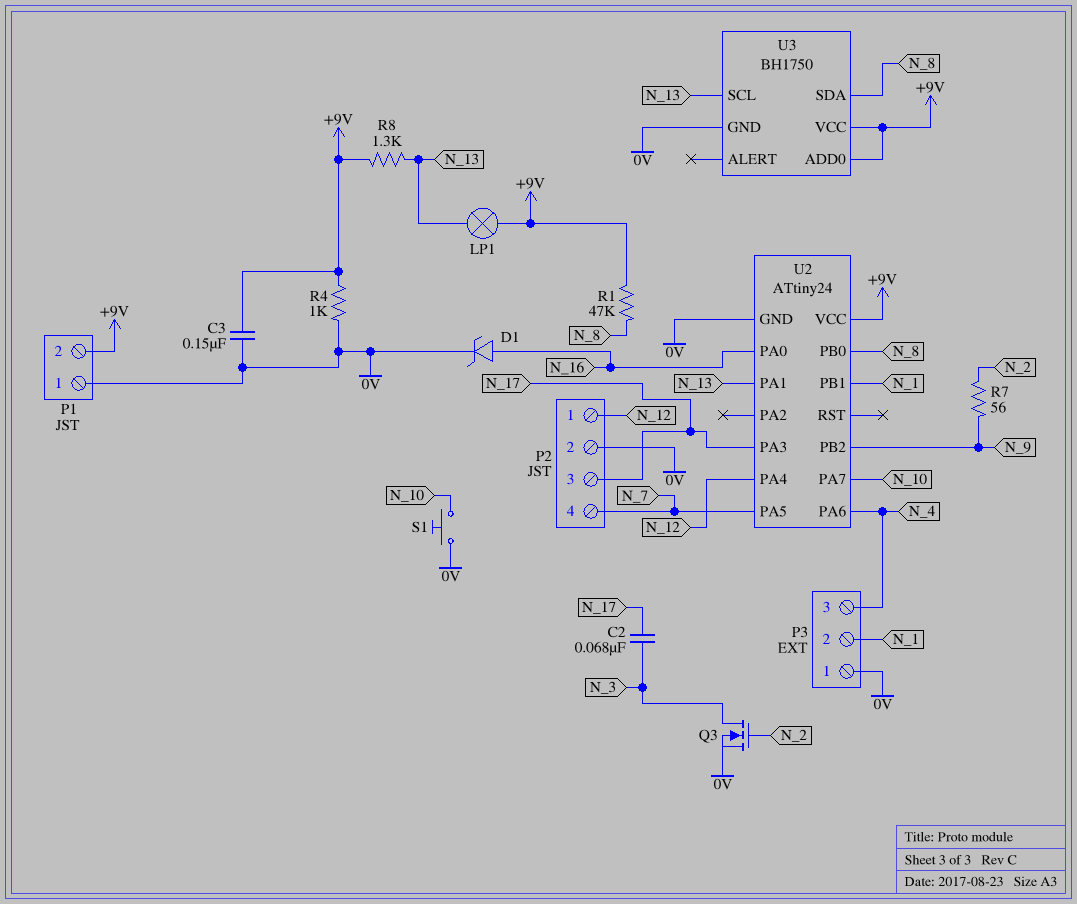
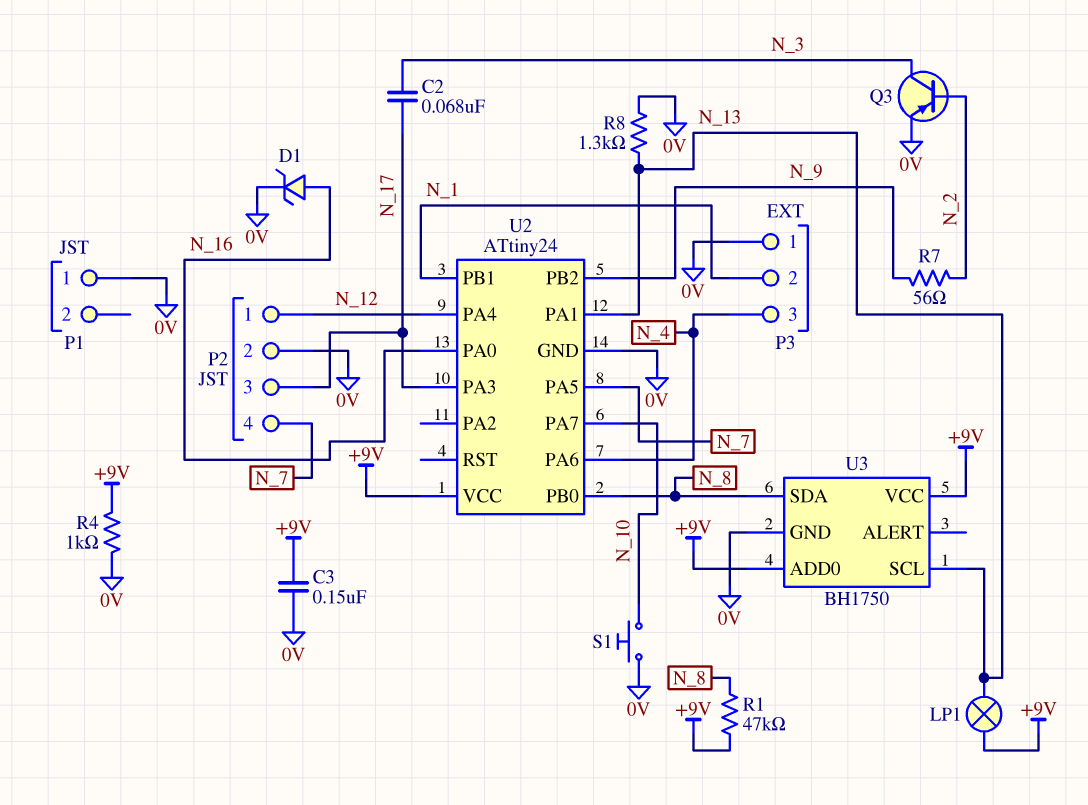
P1 pin 2: +9V -> none
Q3: NMOS (G N_2, D N_3, S 0V) -> PNP (B N_2, C N_3, E 0V)
R8: 1.3k (+9V, N_13) -> 1.3k (0V, N_13)

